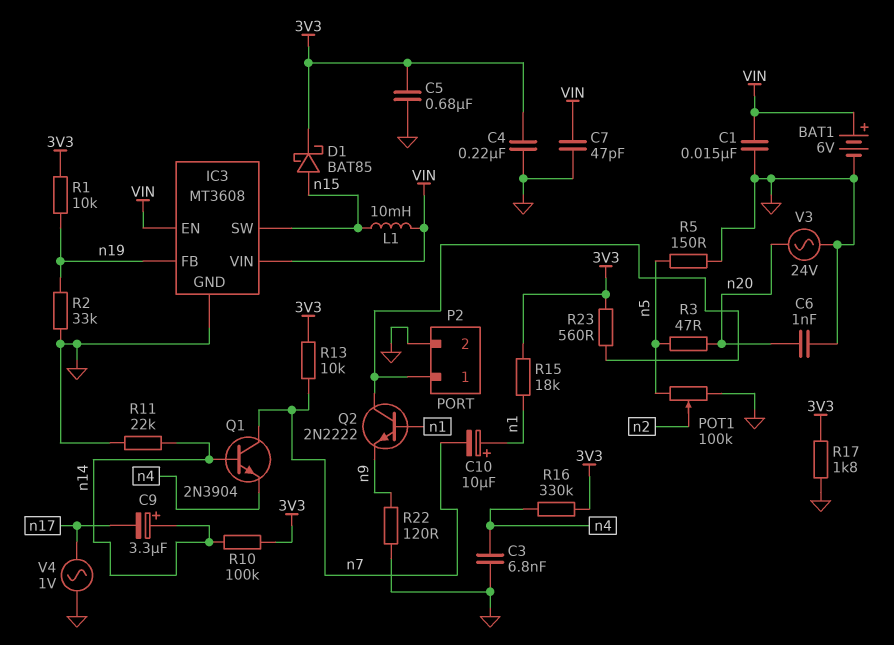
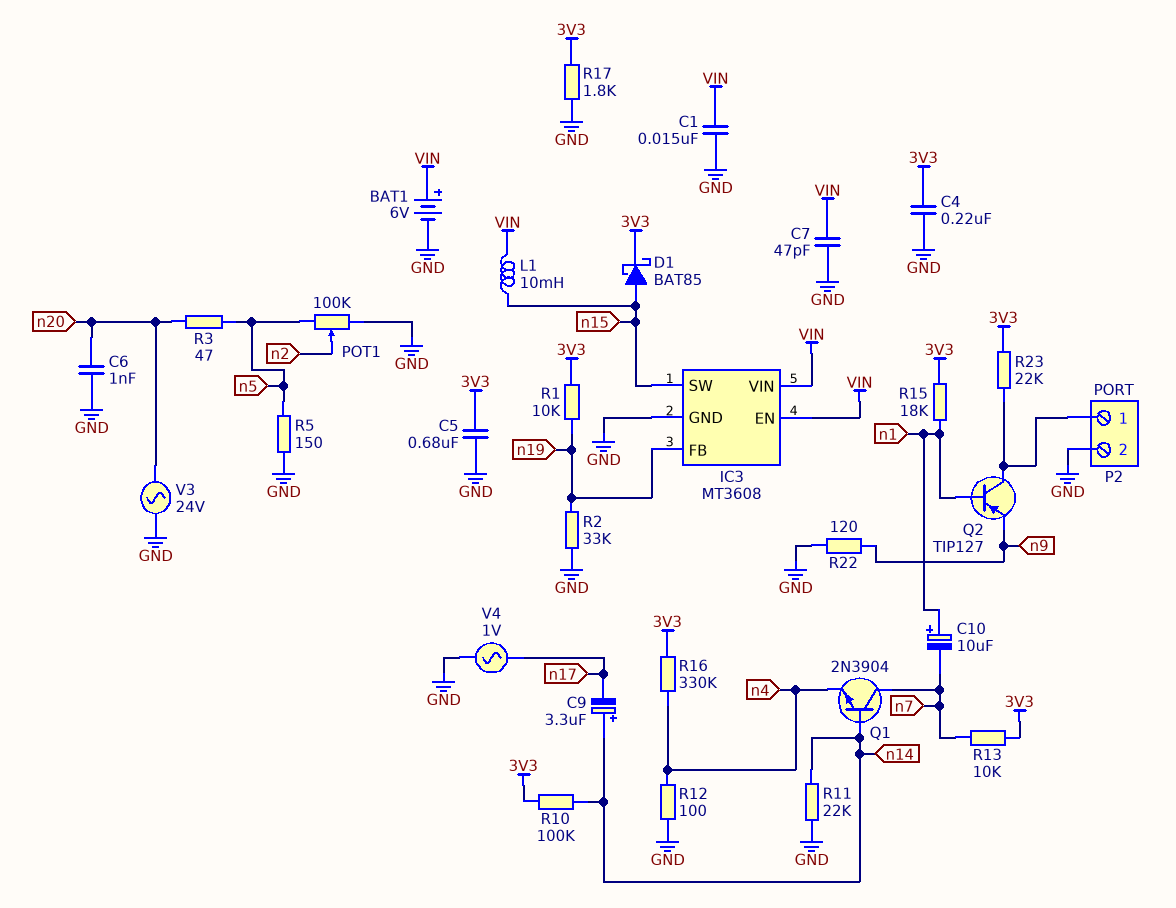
C3: 6.8nF (GND, n4) -> none
Q2: NPN 2N2222 (B n1, C P2/1, E n9) -> PNP TIP127 (B n1, C P2/1, E n9)
R12: none -> 100 (GND, n4)
R23: 560 (3V3, P2/1) -> 22k (3V3, P2/1)

